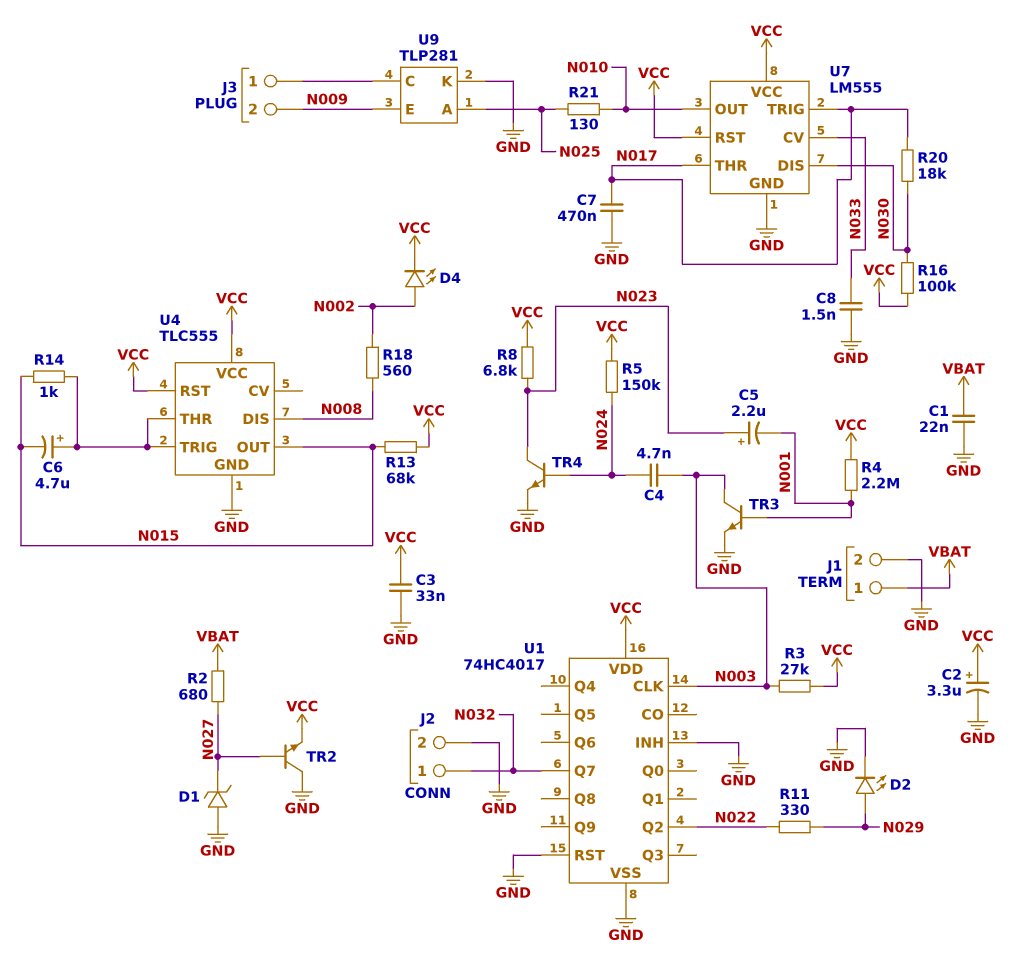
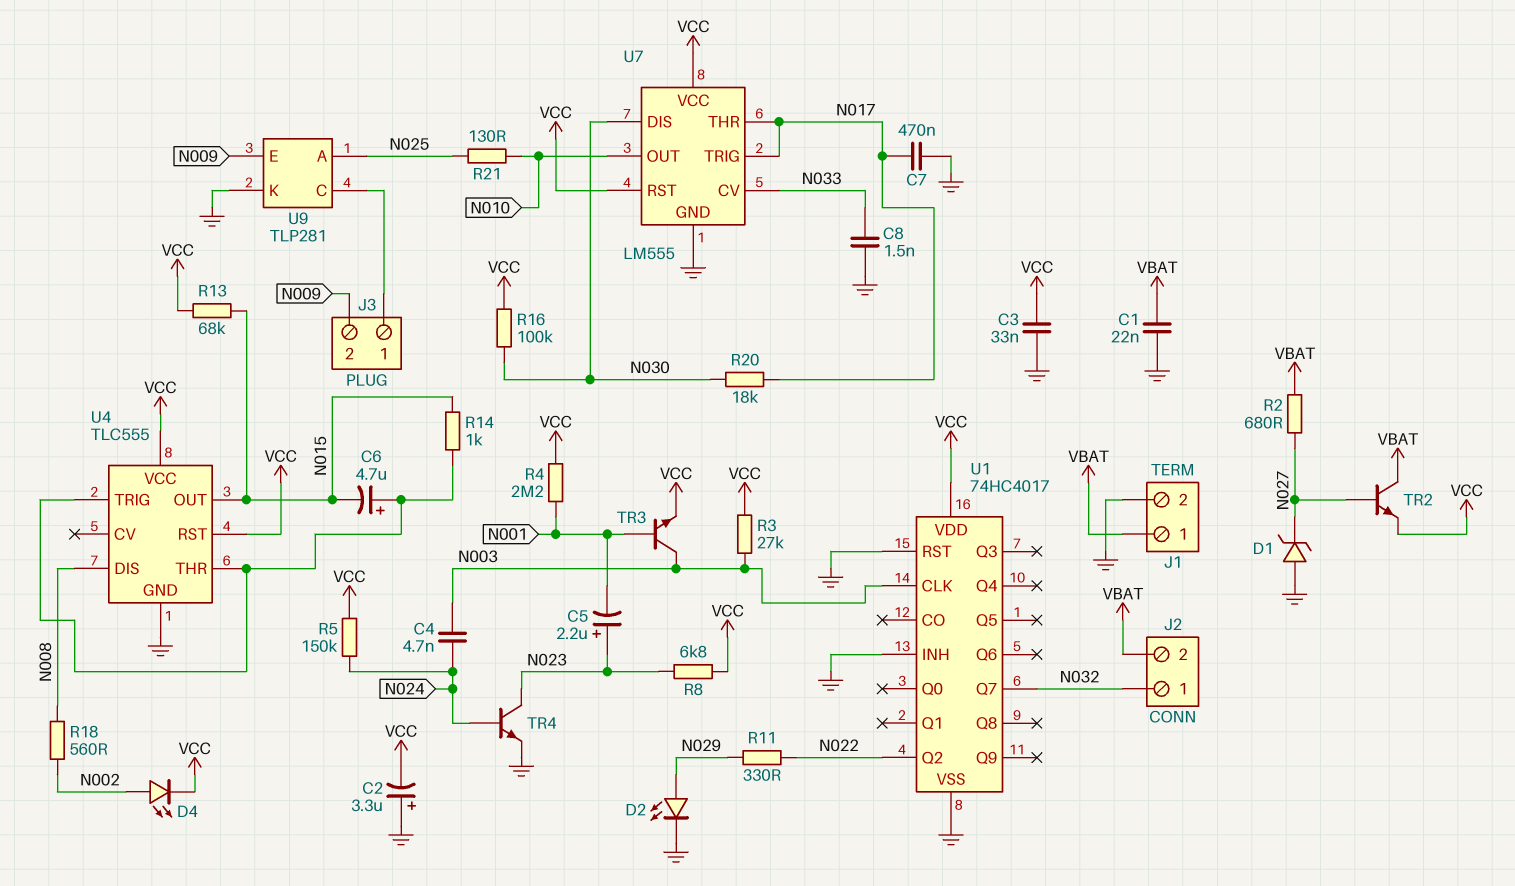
C2: 3.3uF (plus VCC, minus GND) -> 3.3uF (plus GND, minus VCC)
J2 pin 2: GND -> VBAT
TR2: NPN (B N027, C GND, E VCC) -> NPN (B N027, C VBAT, E VCC)
TR3: NPN (B N001, C N003, E GND) -> NPN (B N001, C N003, E VCC)

